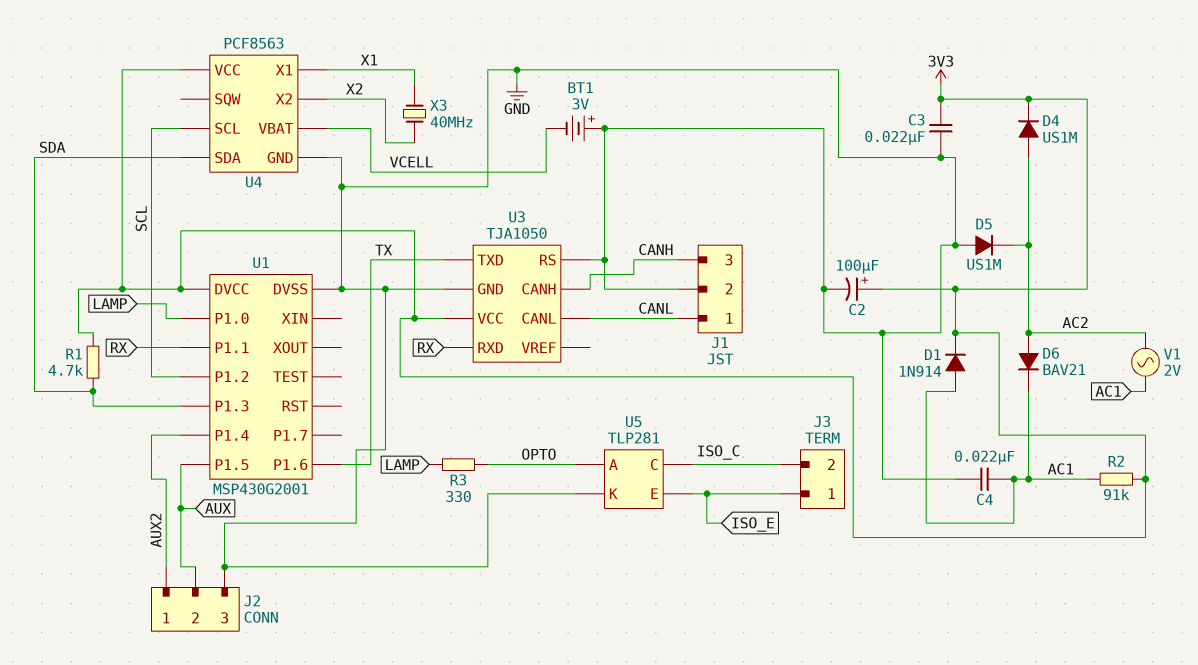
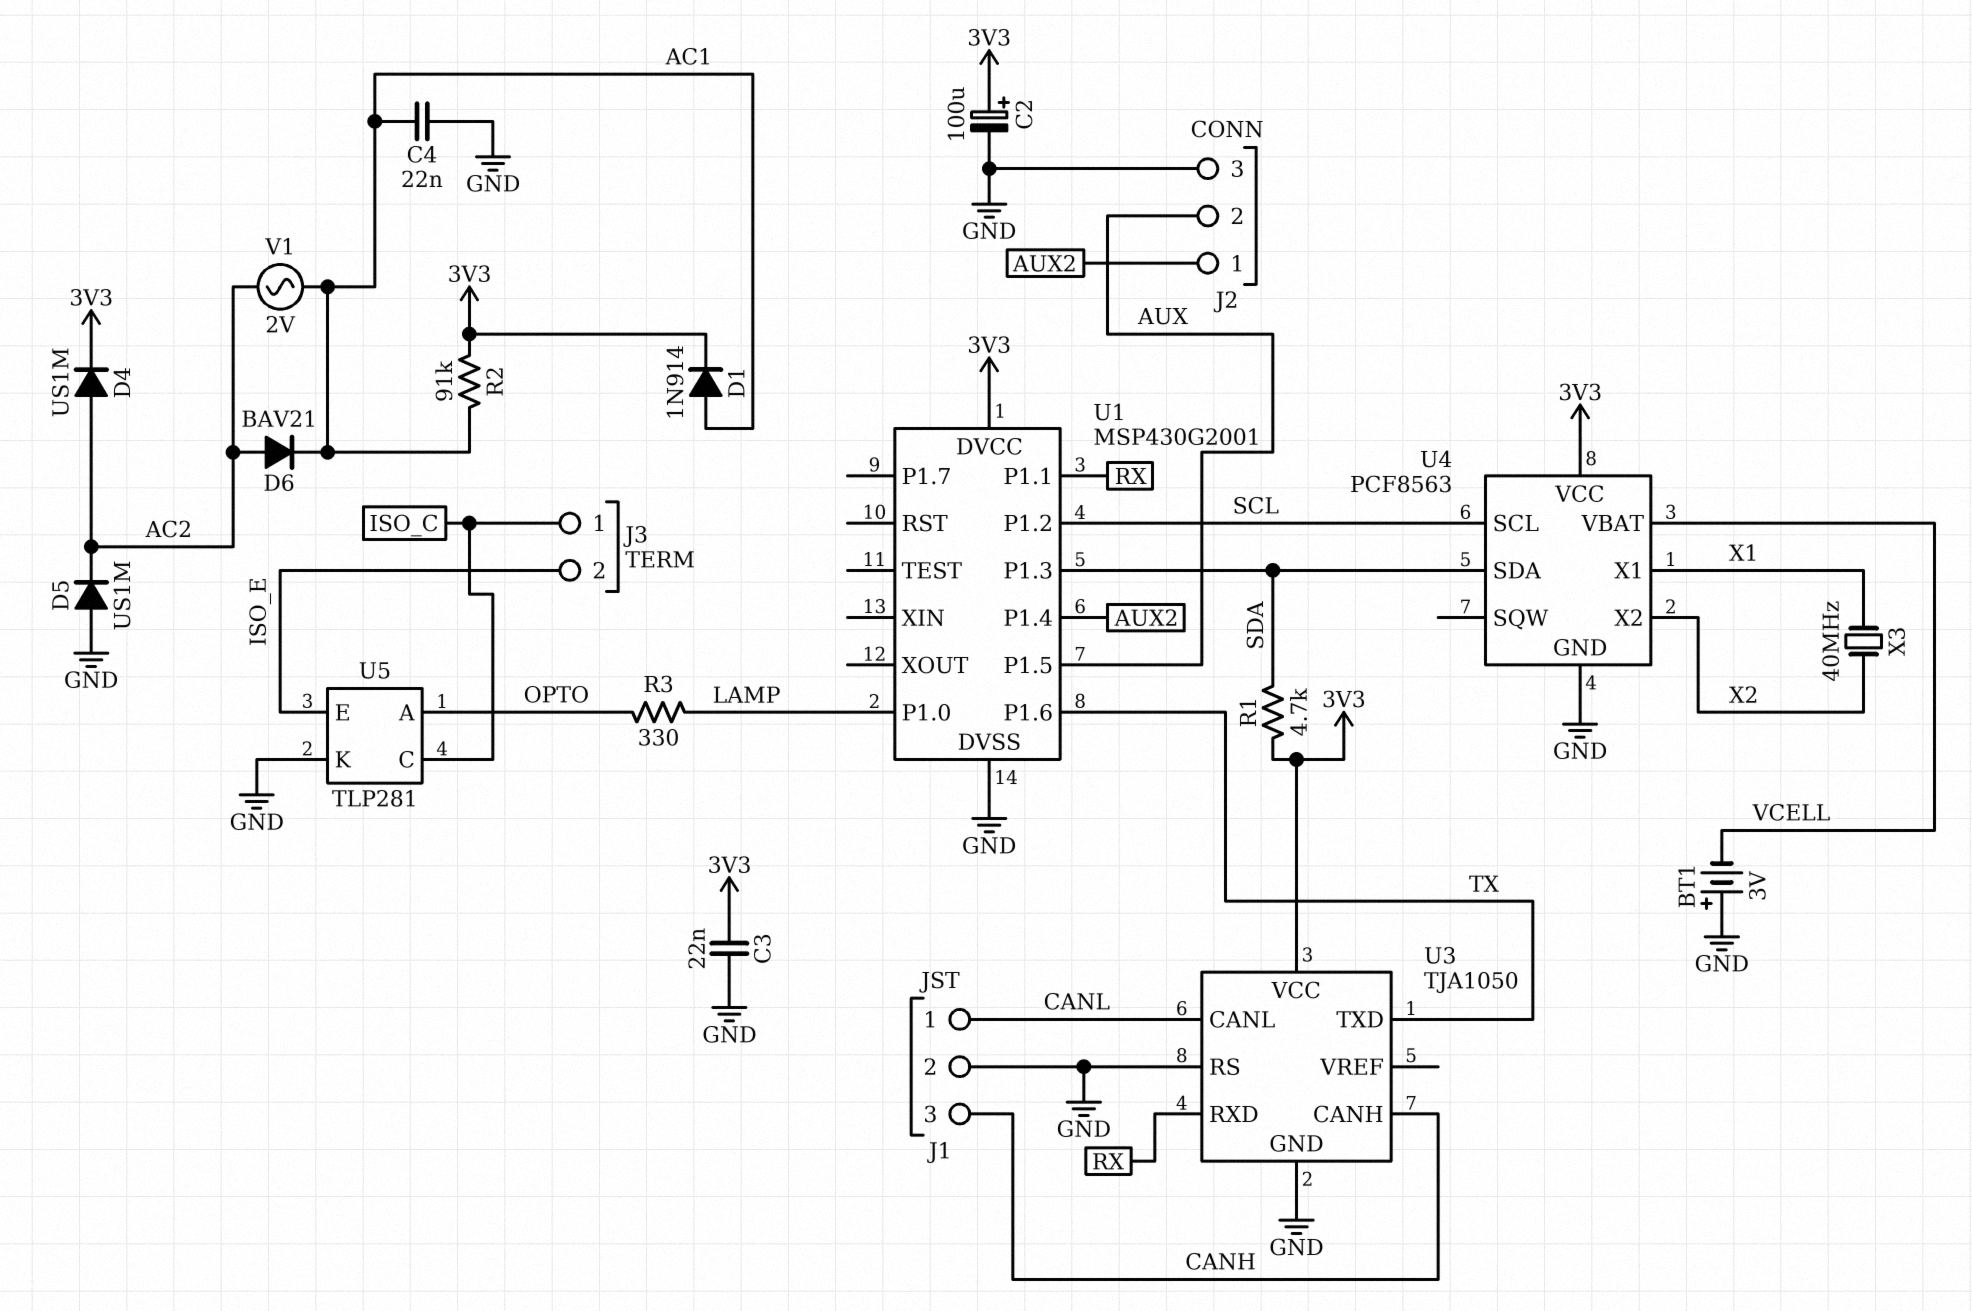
J3 pin 1: ISO_E -> ISO_C
J3 pin 2: ISO_C -> ISO_E

